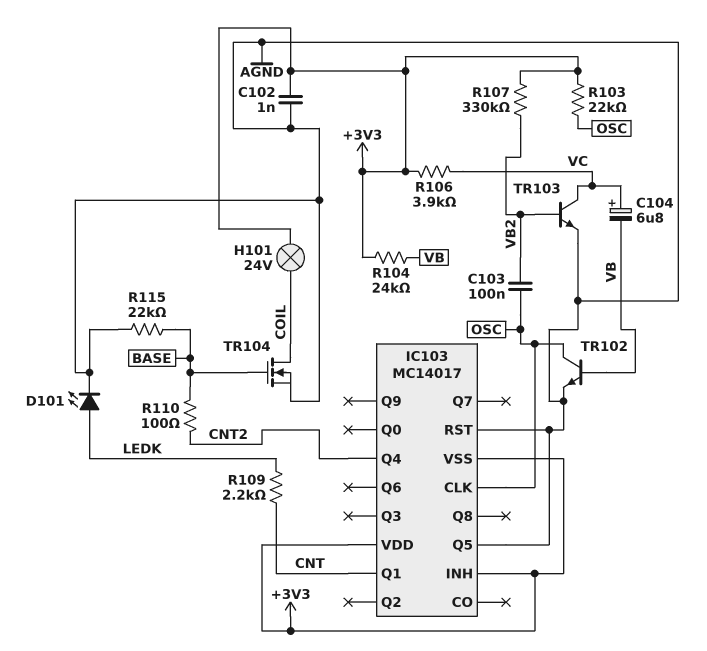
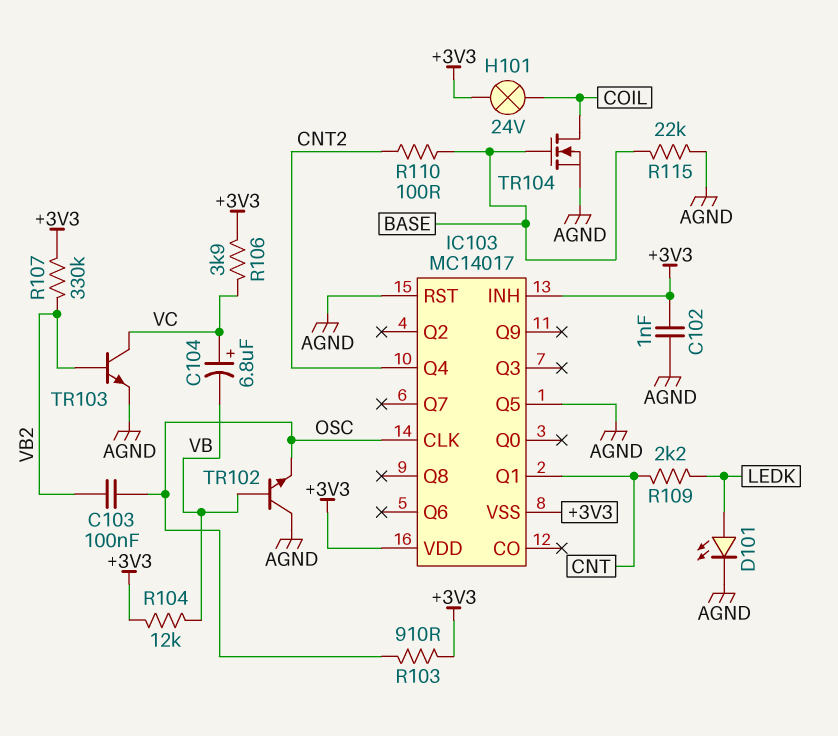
R103: 22k (+3V3, OSC) -> 910 (+3V3, OSC)
R104: 24k (+3V3, VB) -> 12k (+3V3, VB)
TR102: NPN (B VB, C OSC, E AGND) -> NPN (B VB, C AGND, E OSC)

